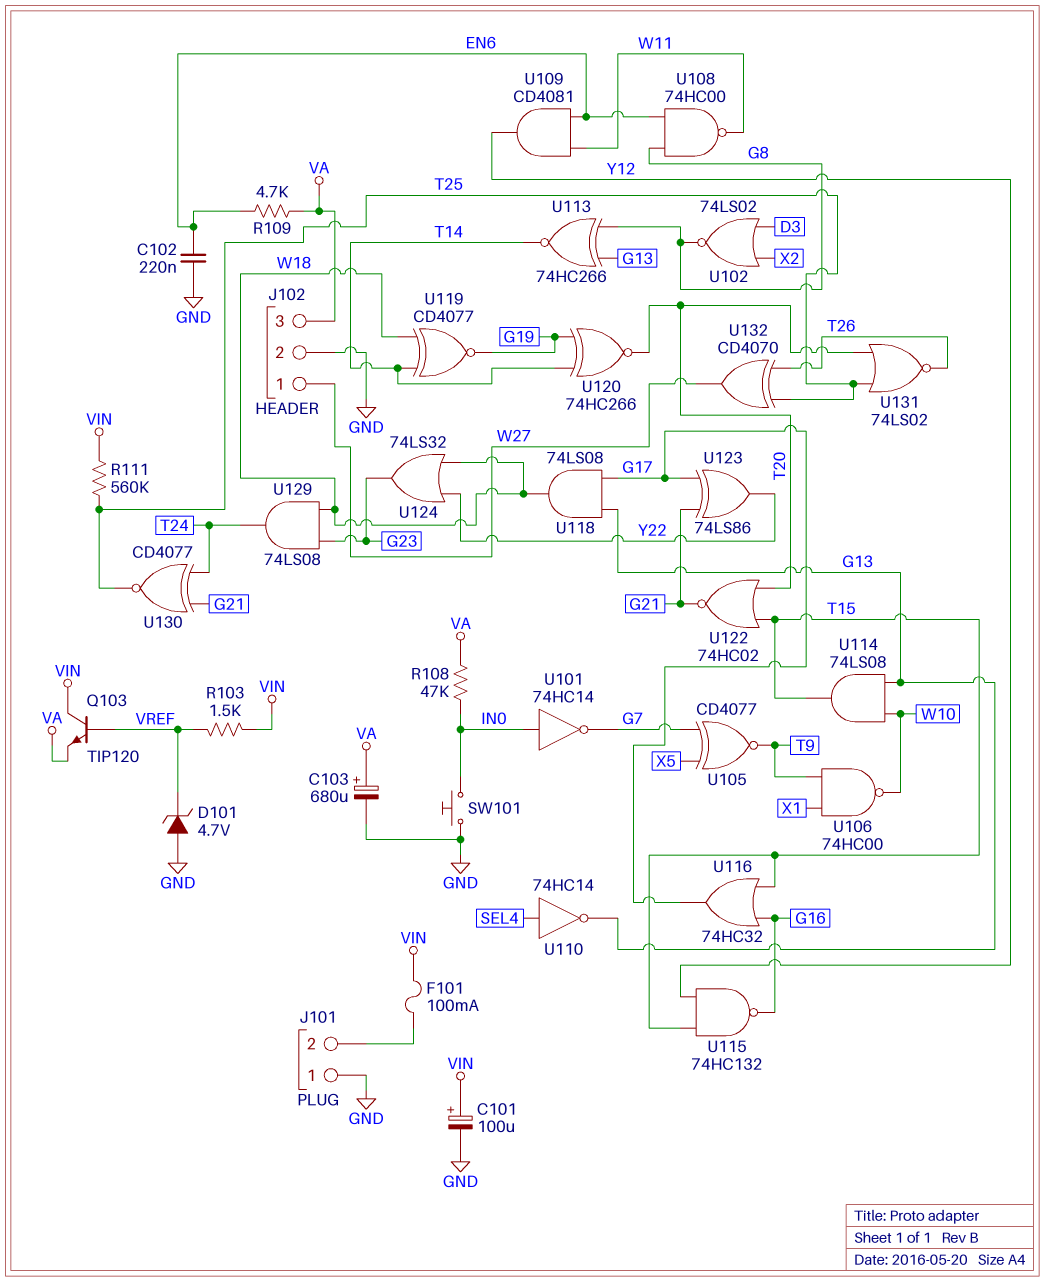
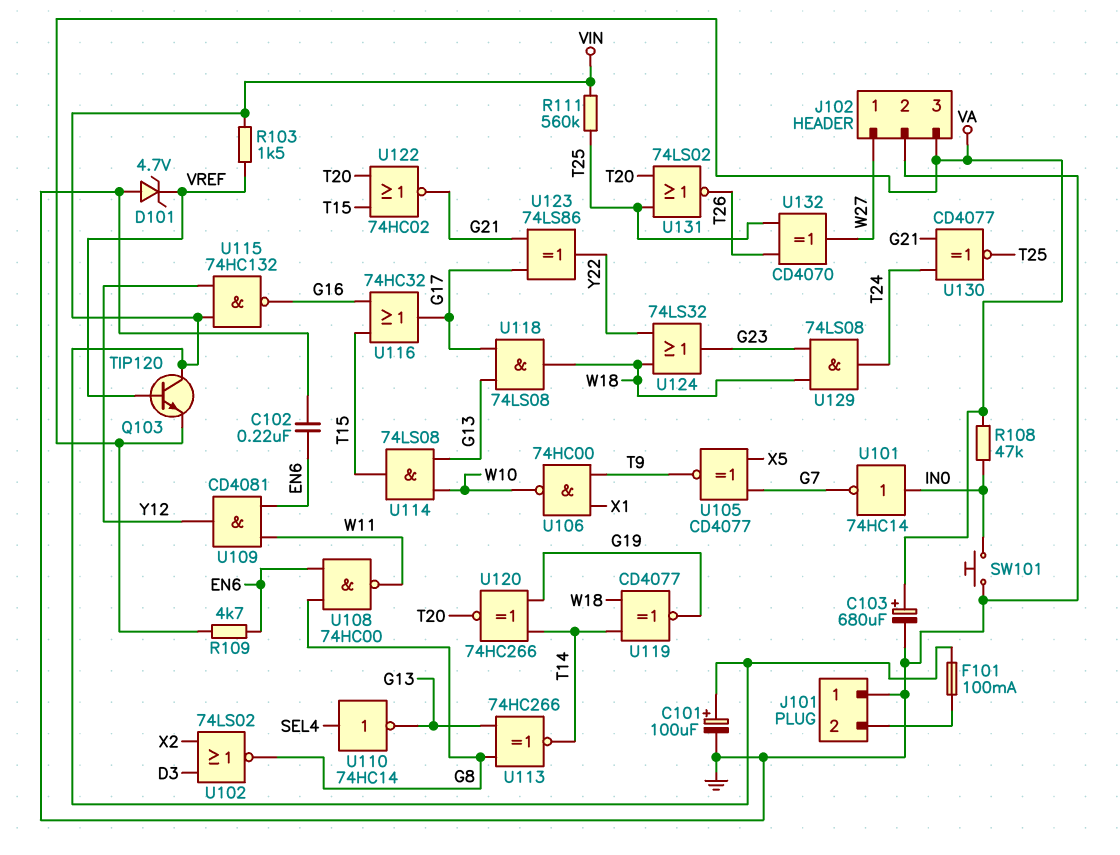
U115: NAND 74HC132 (in T15, in Y12, out G16) -> NAND 74HC132 (in VIN, in Y12, out G16)

